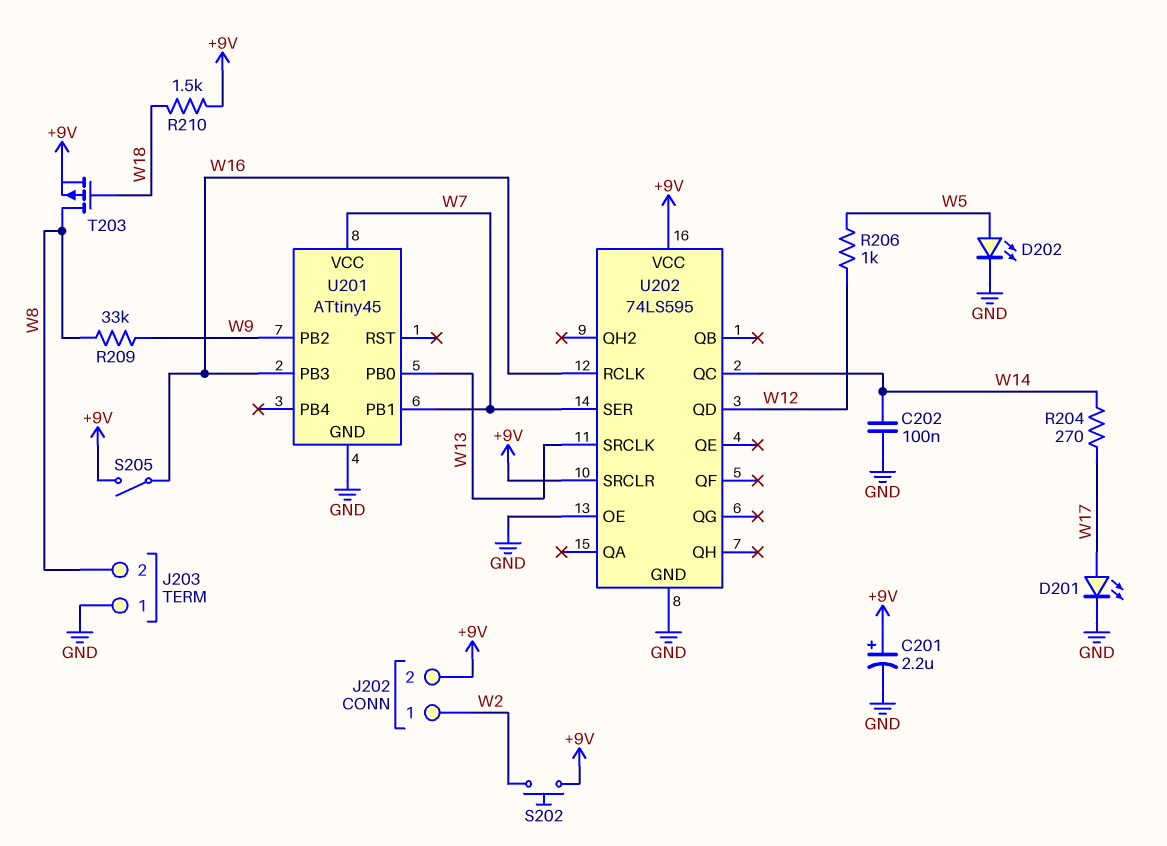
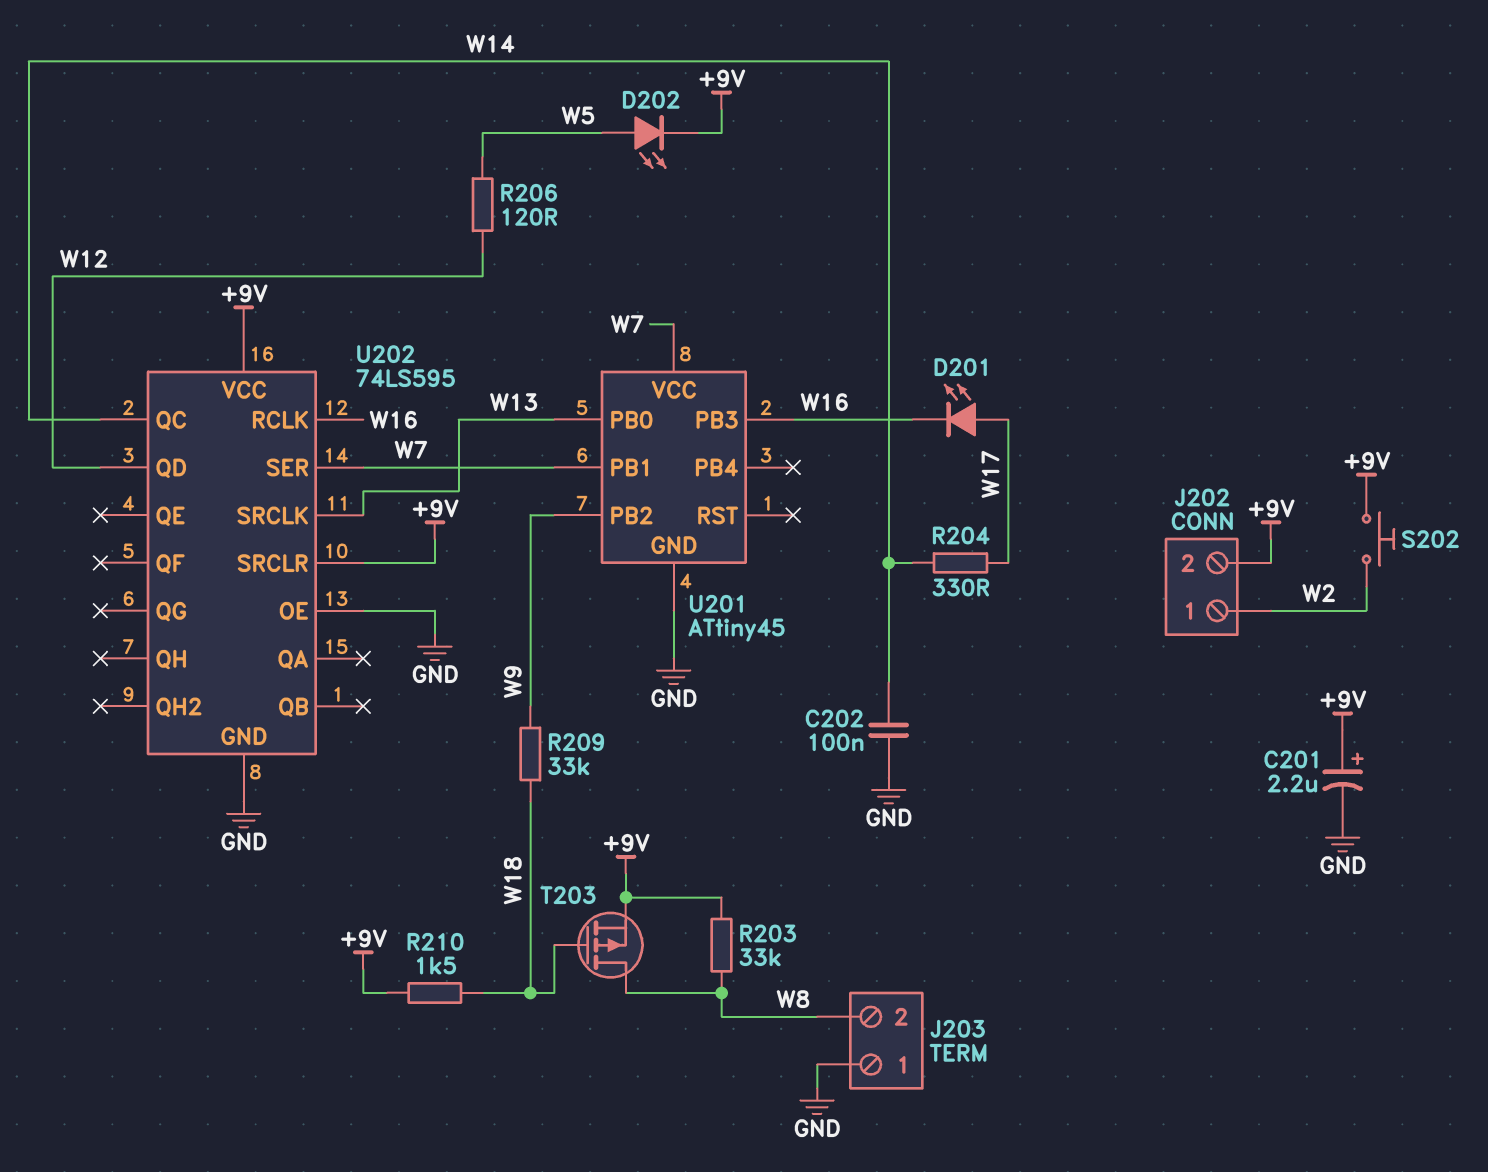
D201: LED (A W17, K GND) -> LED (A W17, K W16)
D202: LED (A W5, K GND) -> LED (A W5, K +9V)
R203: none -> 33k (+9V, W8)
R204: 270 (W14, W17) -> 330 (W14, W17)
R206: 1k (W5, W12) -> 120 (W5, W12)
R209: 33k (W8, W9) -> 33k (W9, W18)
S205: switch (+9V, W16) -> none

